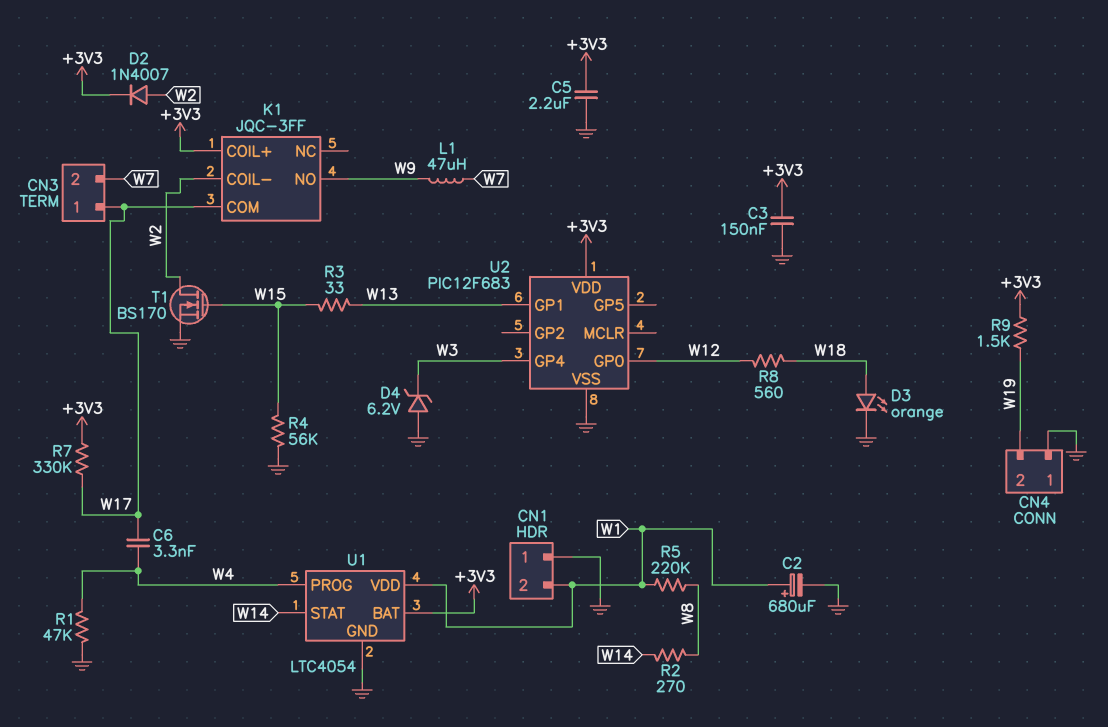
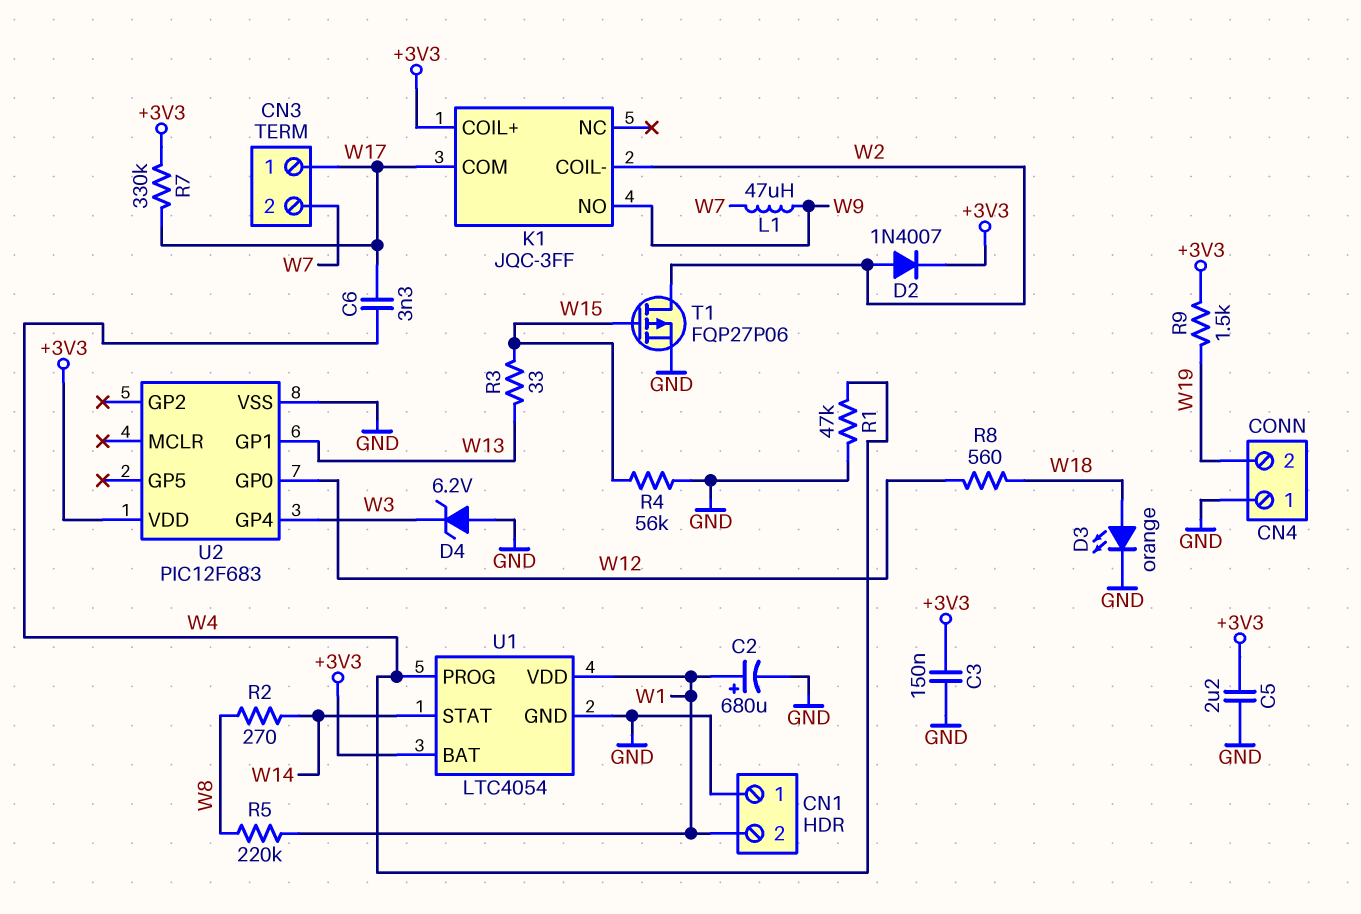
T1: NMOS BS170 (G W15, D W2, S GND) -> PMOS FQP27P06 (G W15, D W2, S GND)

